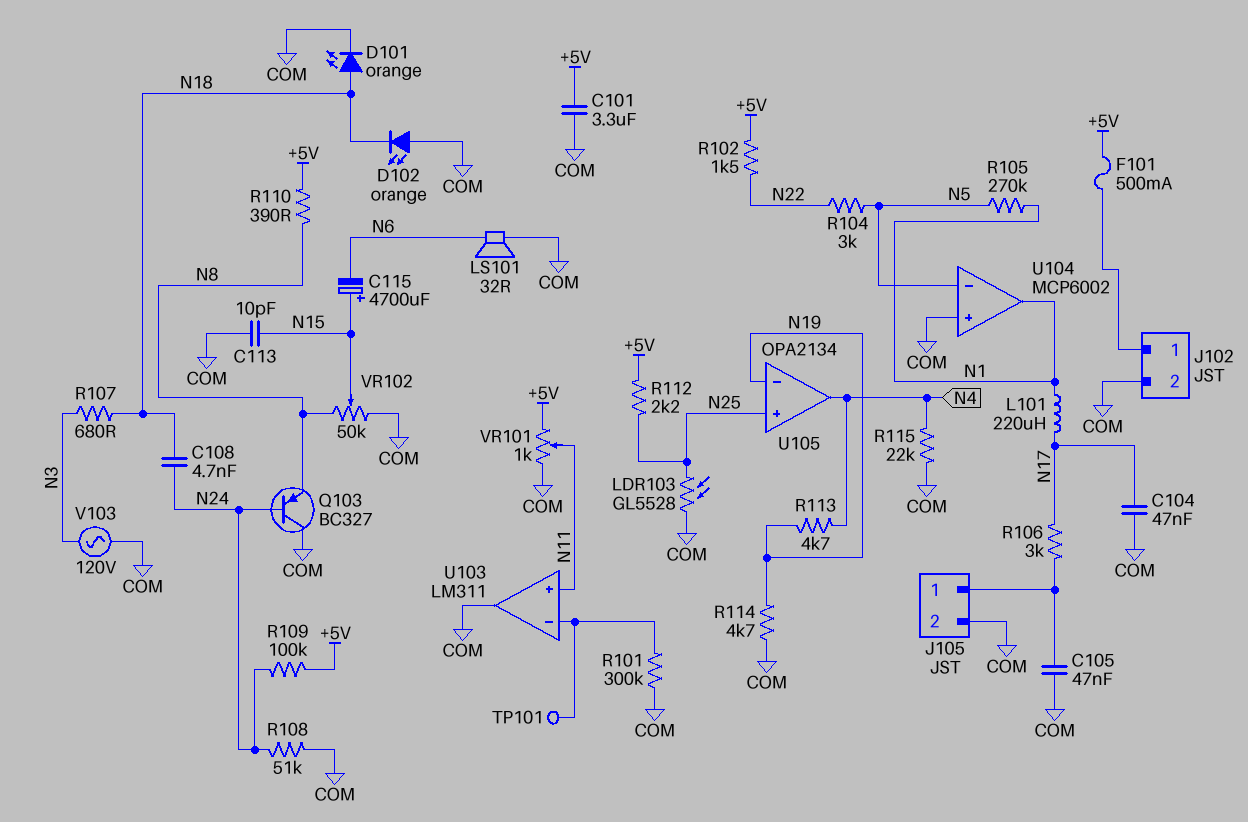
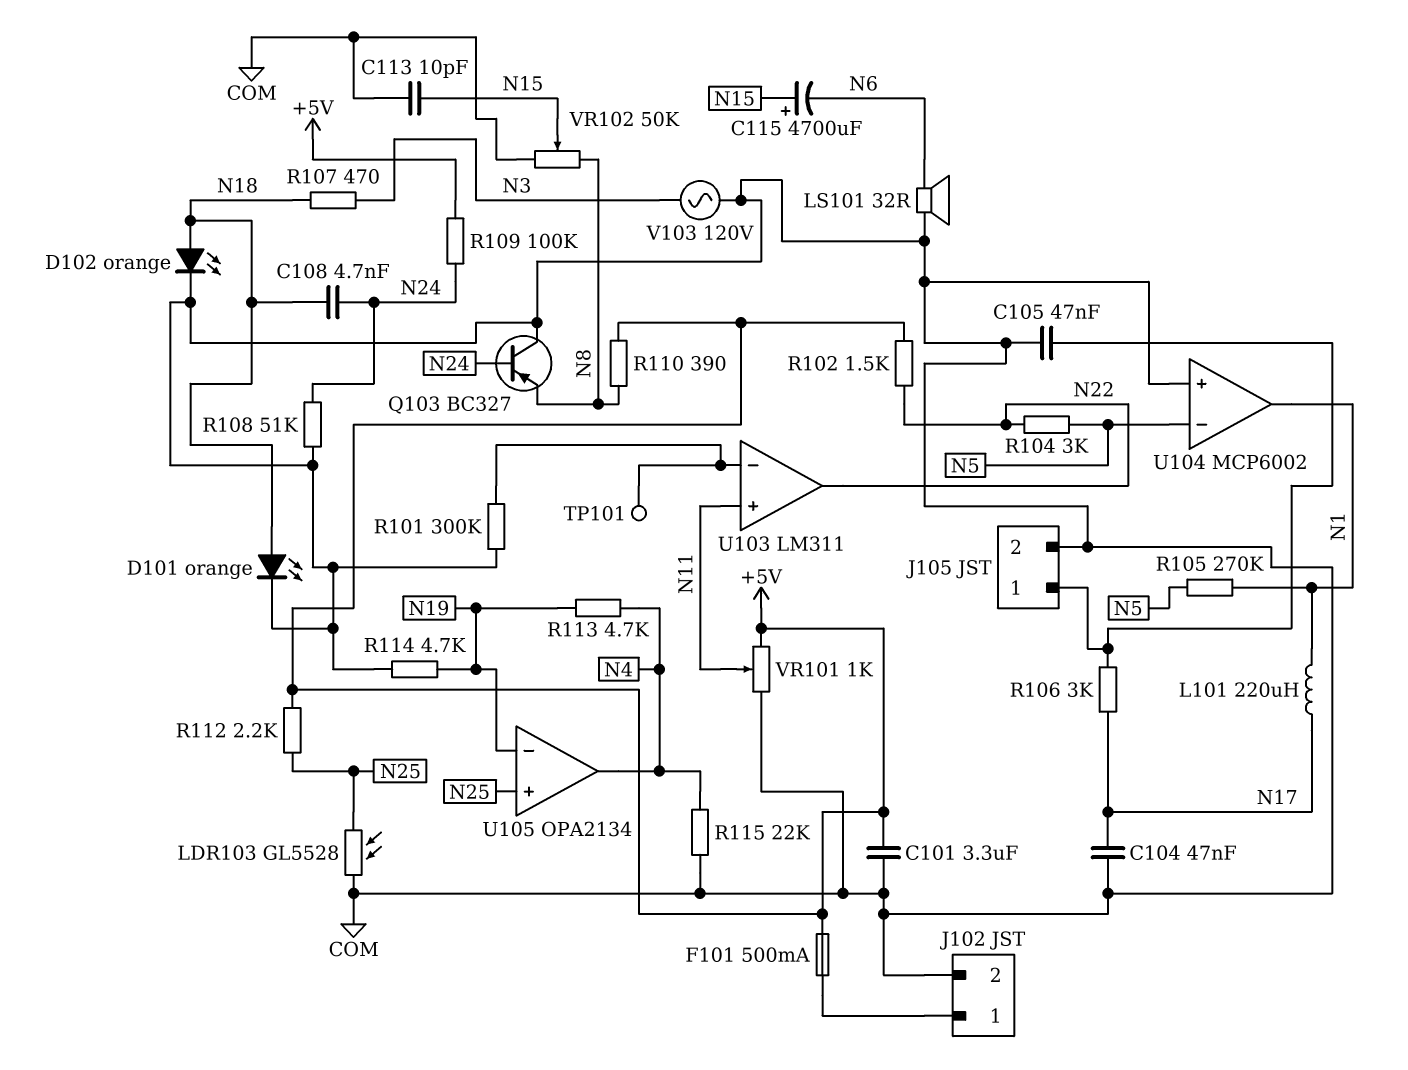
D102: LED orange (A COM, K N18) -> LED orange (A N18, K COM)
R107: 680 (N3, N18) -> 470 (N3, N18)
U103 pin out: COM -> N22

